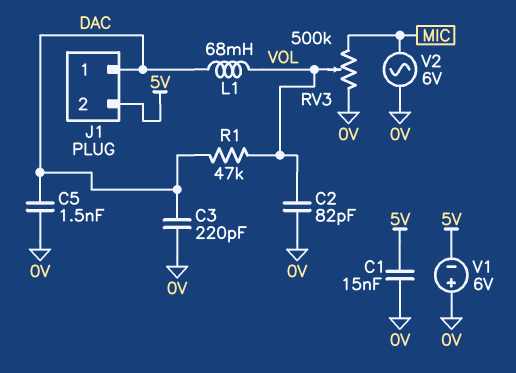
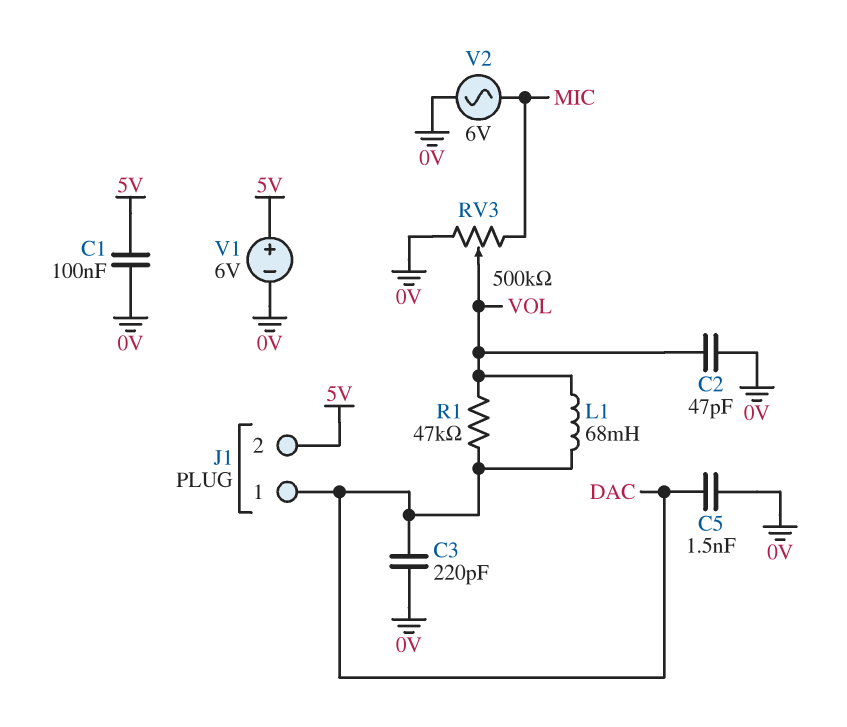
C1: 15nF (0V, 5V) -> 100nF (0V, 5V)
C2: 82pF (0V, VOL) -> 47pF (0V, VOL)
V1: 6V (plus 0V, minus 5V) -> 6V (plus 5V, minus 0V)

